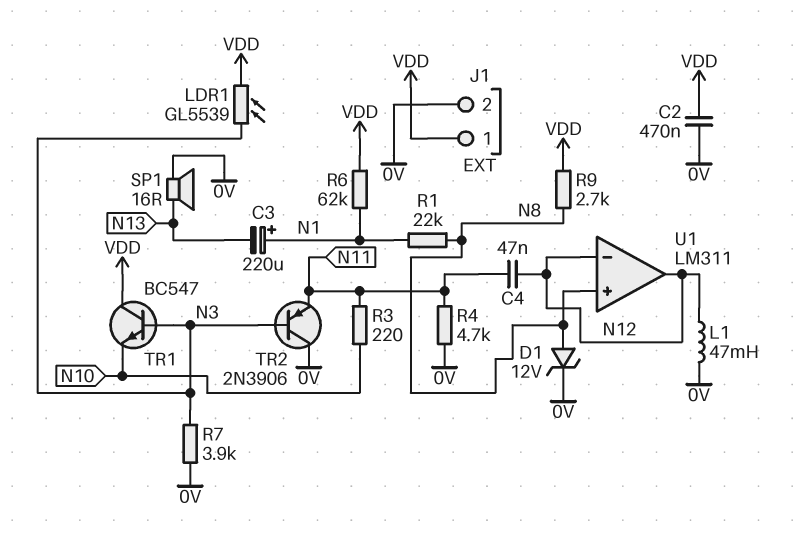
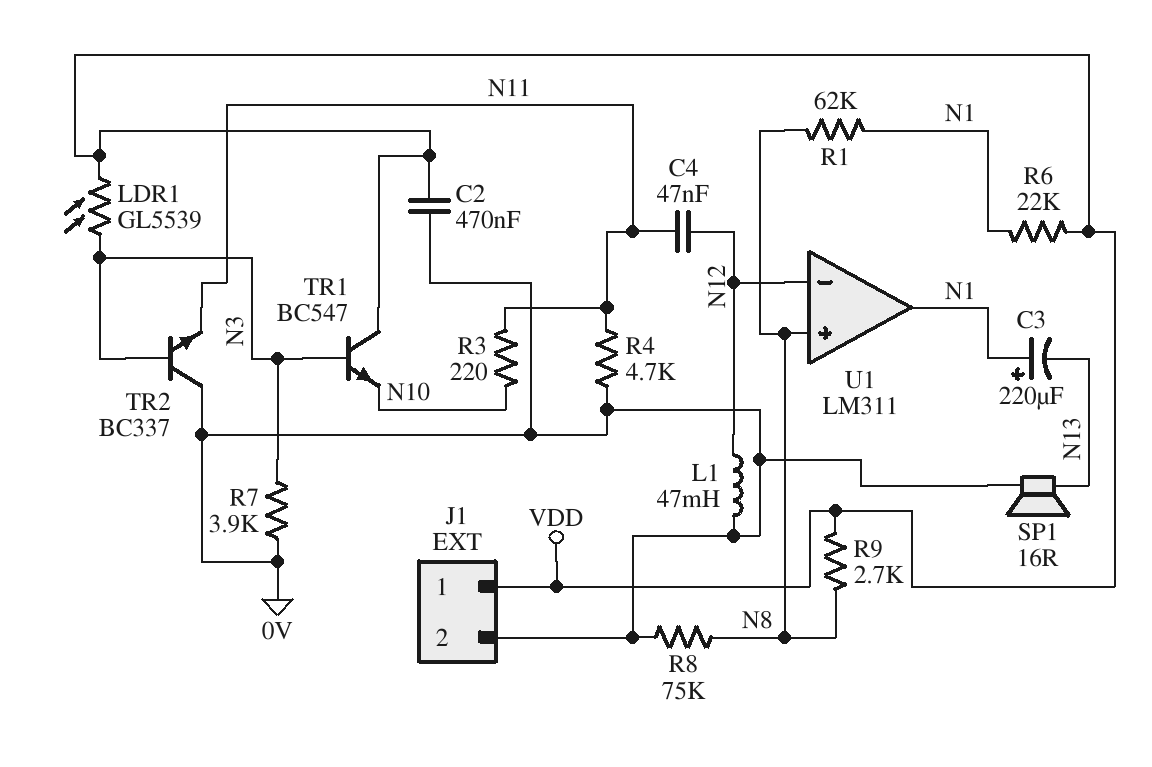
D1: zener 12V (A N8, K 0V) -> none
R1: 22k (N1, N8) -> 62k (N1, N8)
R6: 62k (N1, VDD) -> 22k (N1, VDD)
R8: none -> 75k (0V, N8)
TR2: PNP 2N3906 (B N3, C 0V, E N11) -> NPN BC337 (B N3, C 0V, E N11)
U1 pin out: N12 -> N1

